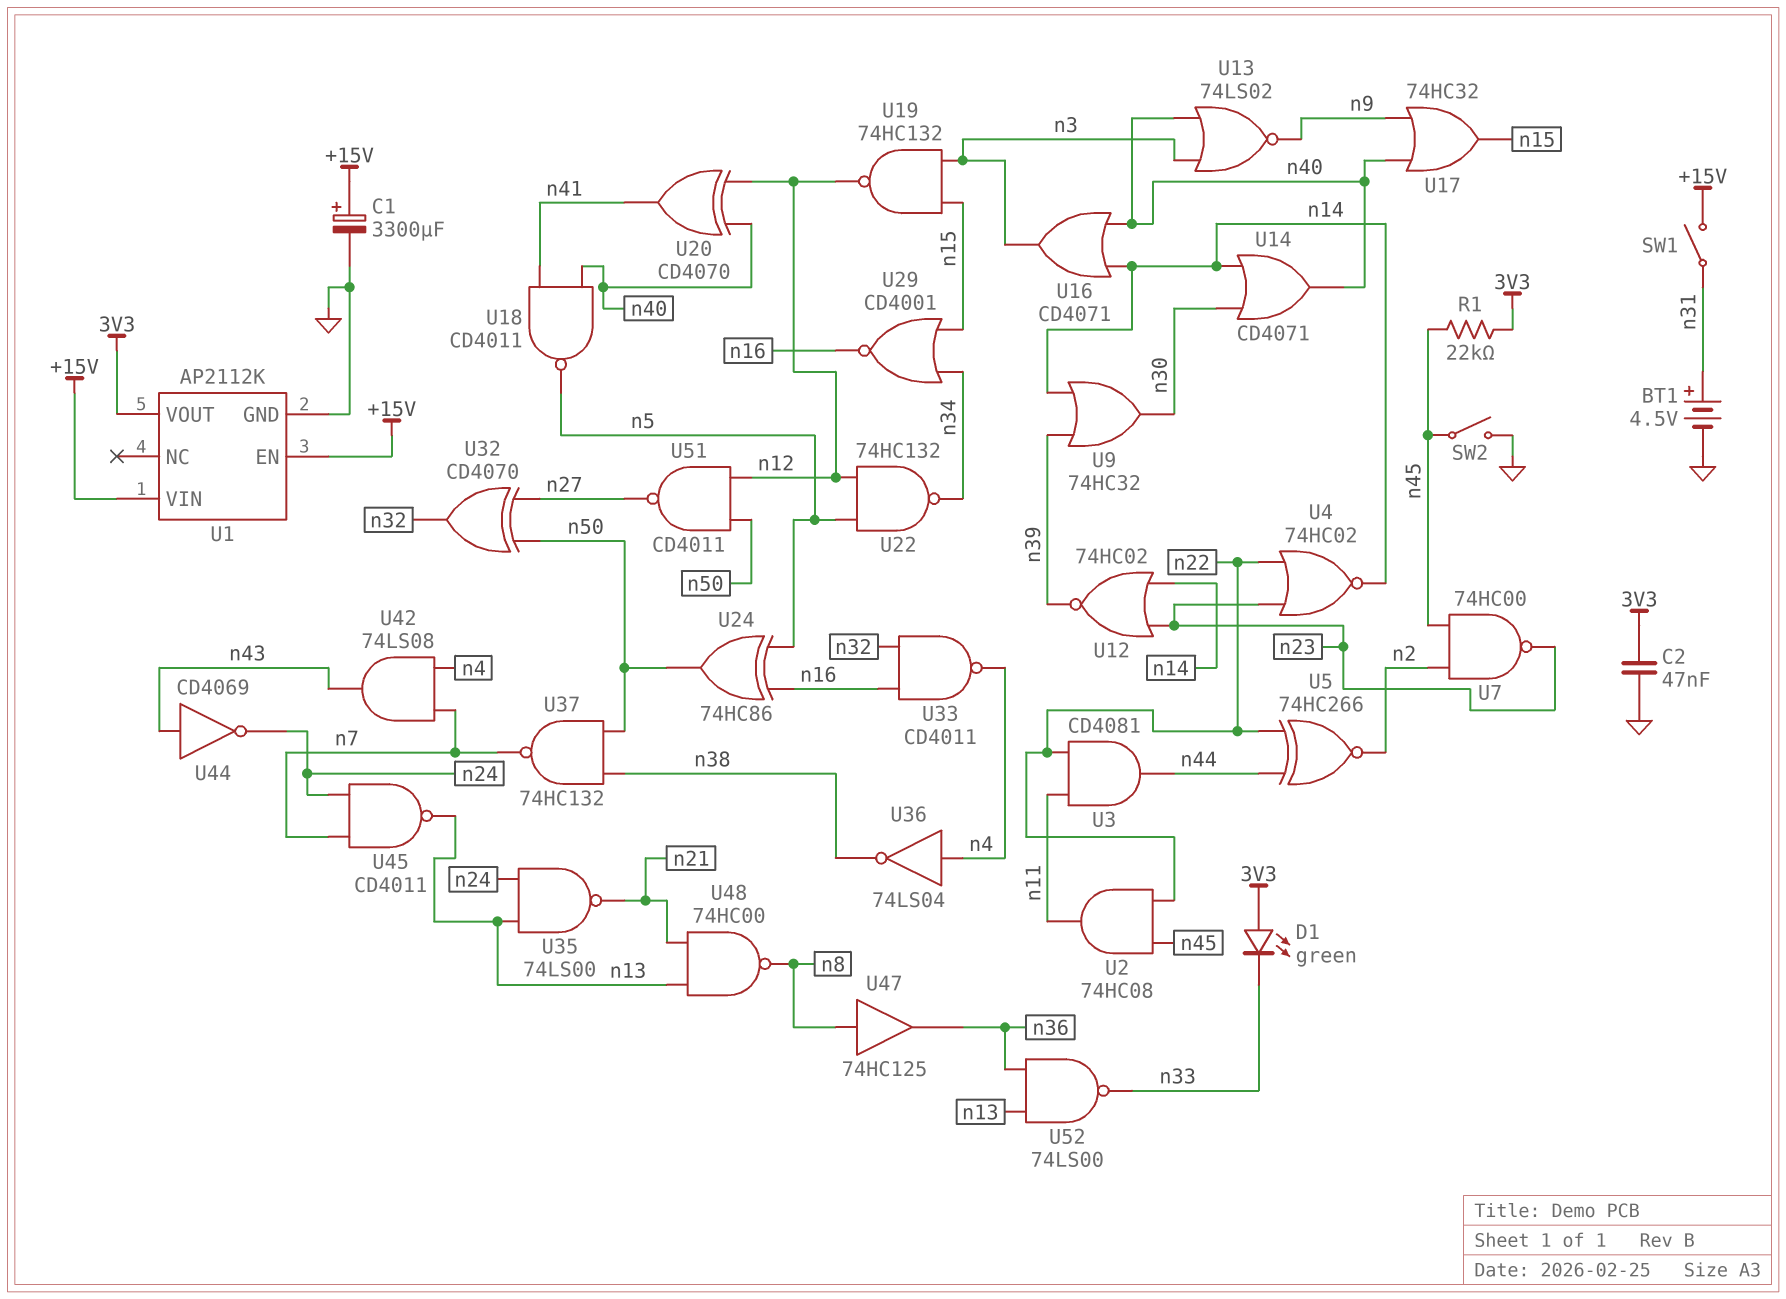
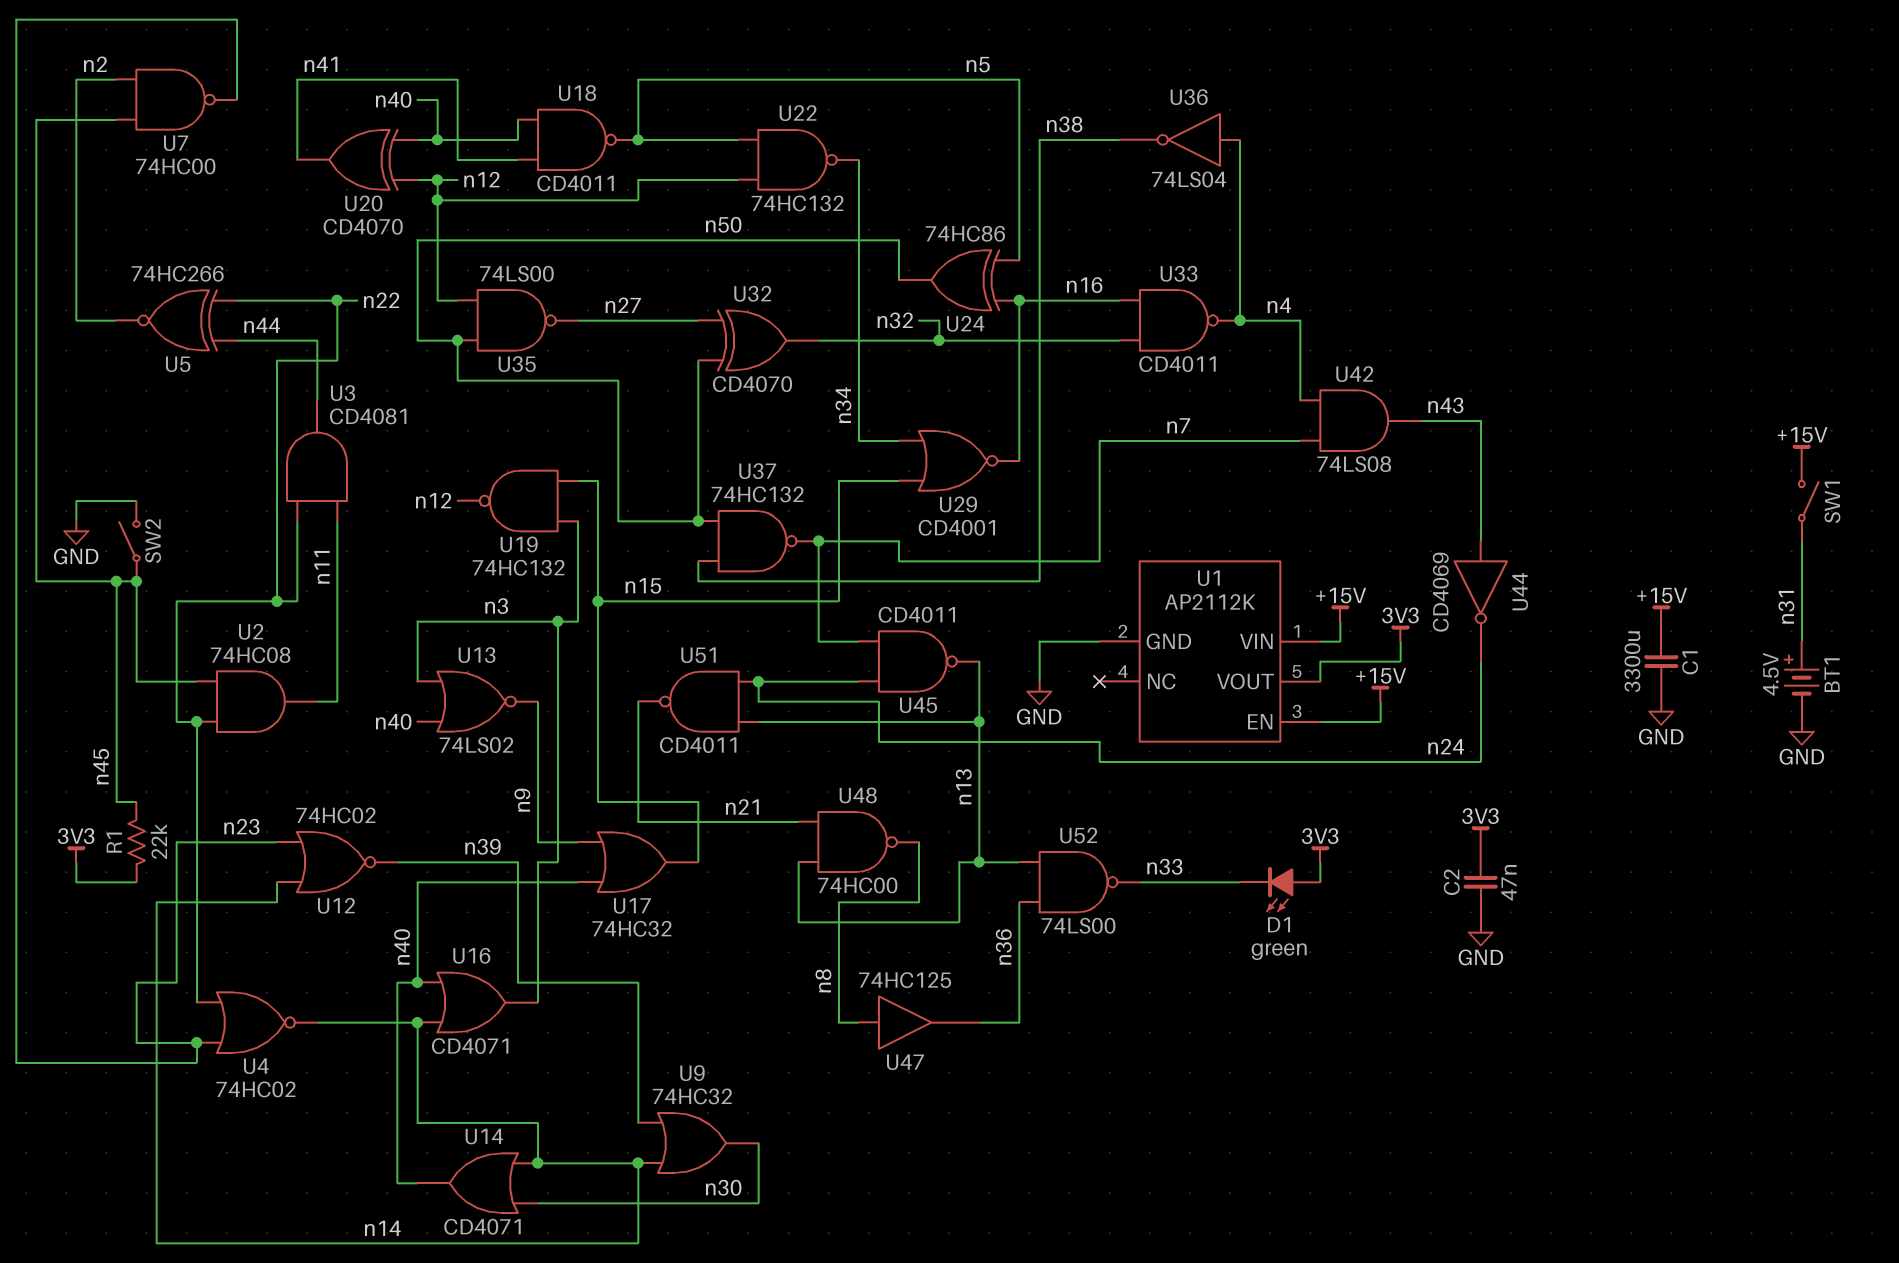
C1: 3300uF (plus +15V, minus GND) -> 3300uF (+15V, GND)
U35: NAND 74LS00 (in n13, in n24, out n21) -> NAND 74LS00 (in n12, in n50, out n27)
U51: NAND CD4011 (in n12, in n50, out n27) -> NAND CD4011 (in n13, in n24, out n21)

